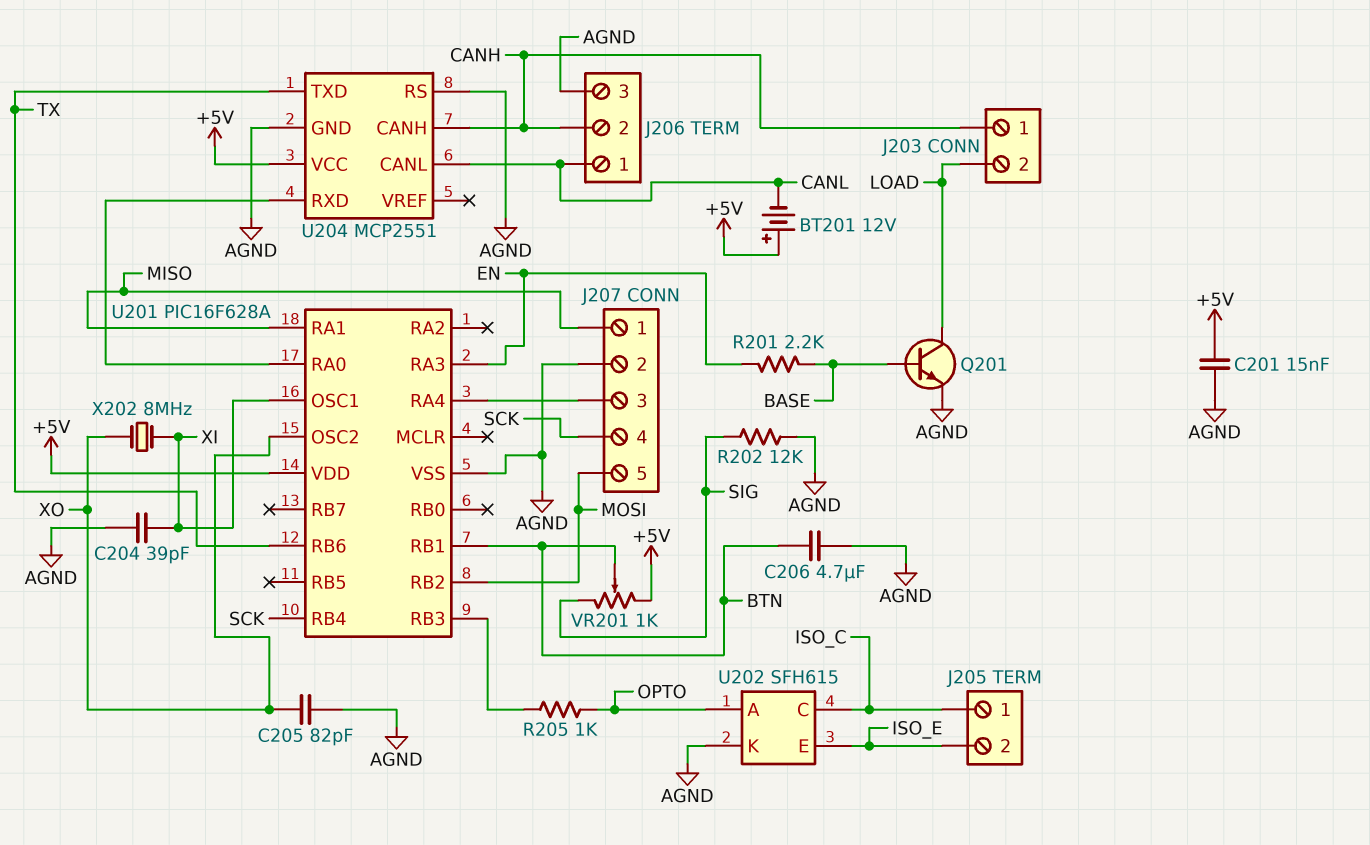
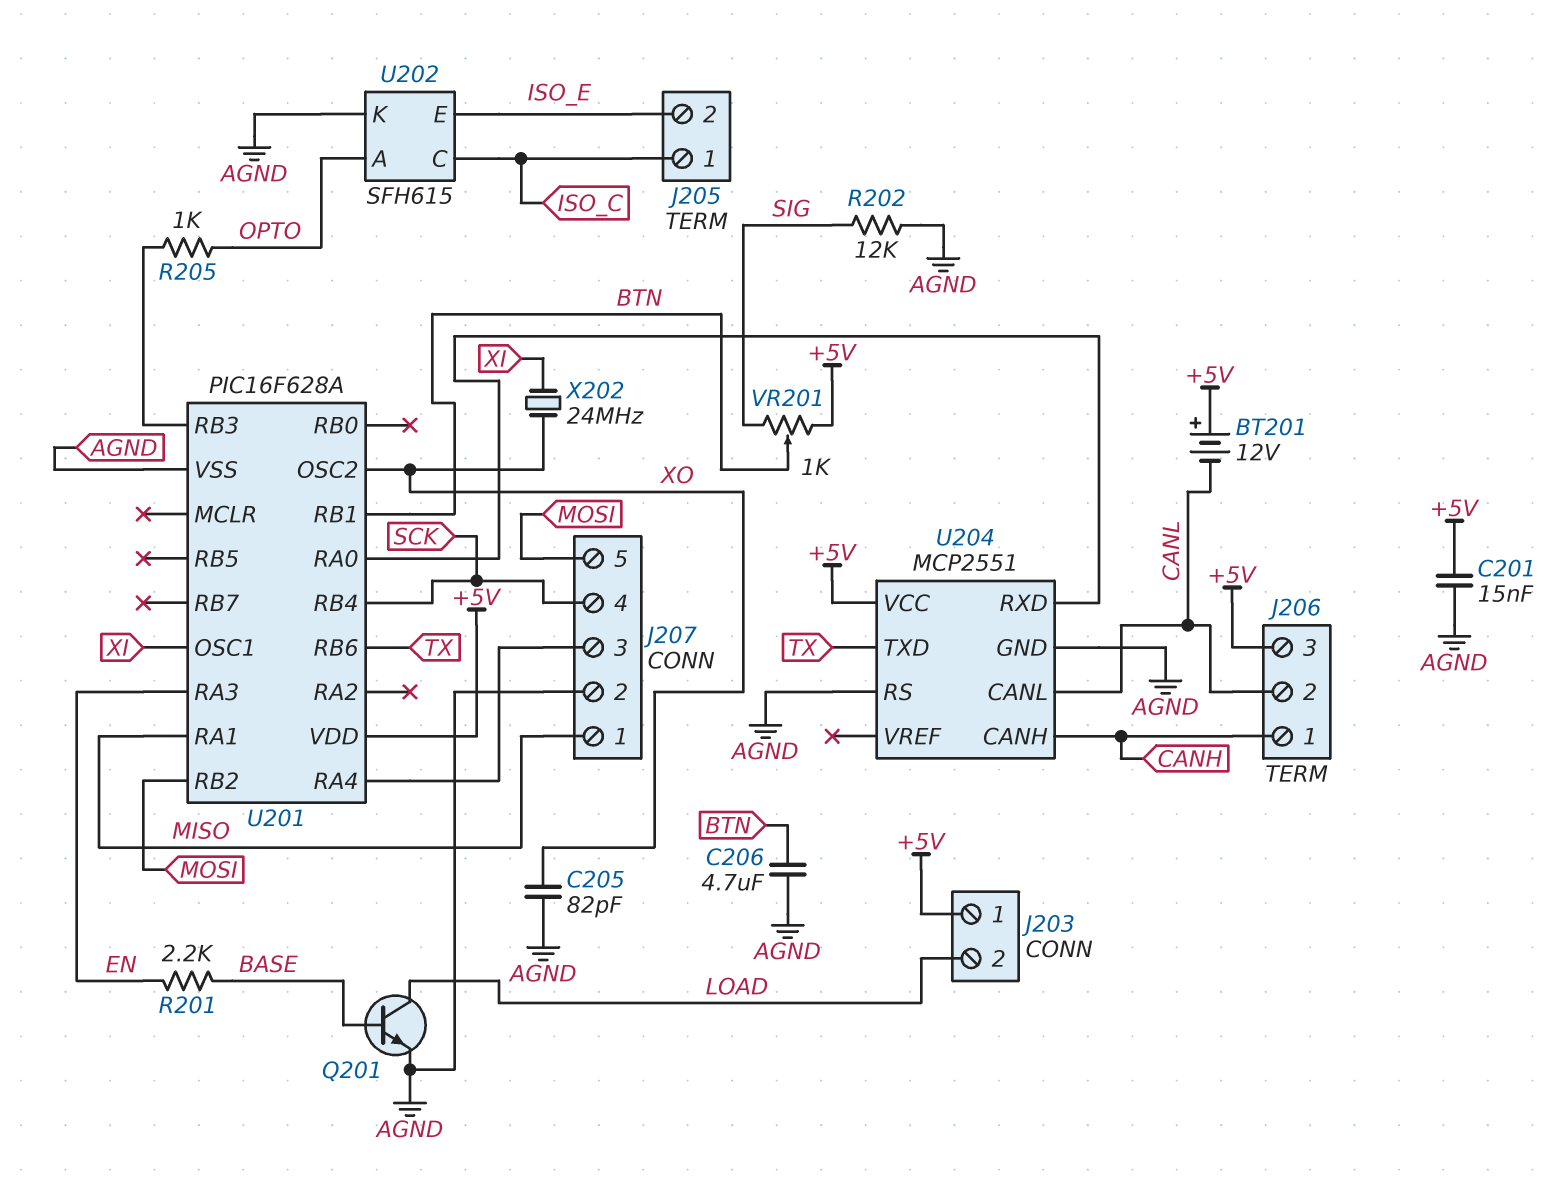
C204: 39pF (AGND, XI) -> none
J203 pin 1: CANH -> +5V
J206 pin 1: CANL -> CANH
J206 pin 2: CANH -> CANL
J206 pin 3: AGND -> +5V
X202: 8MHz (XI, XO) -> 24MHz (XI, XO)

